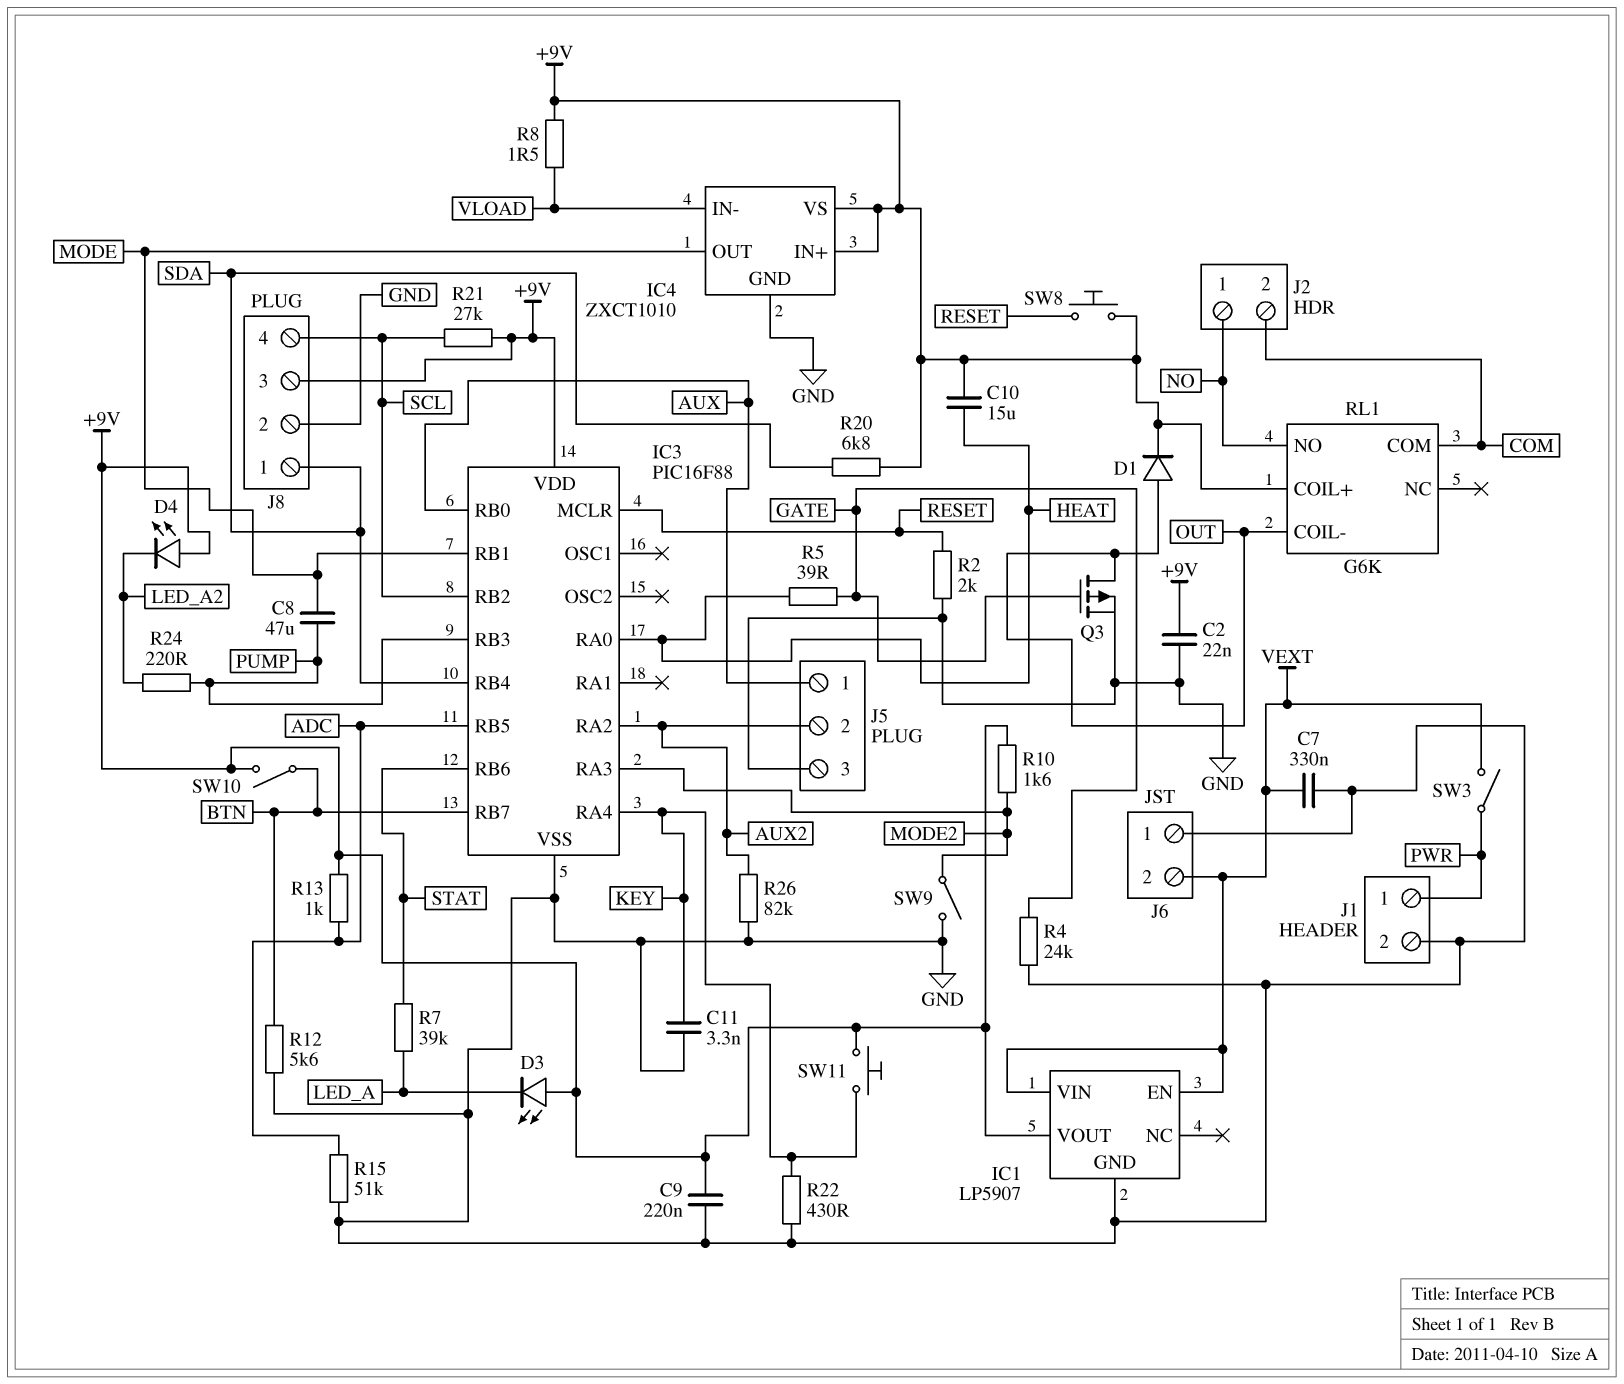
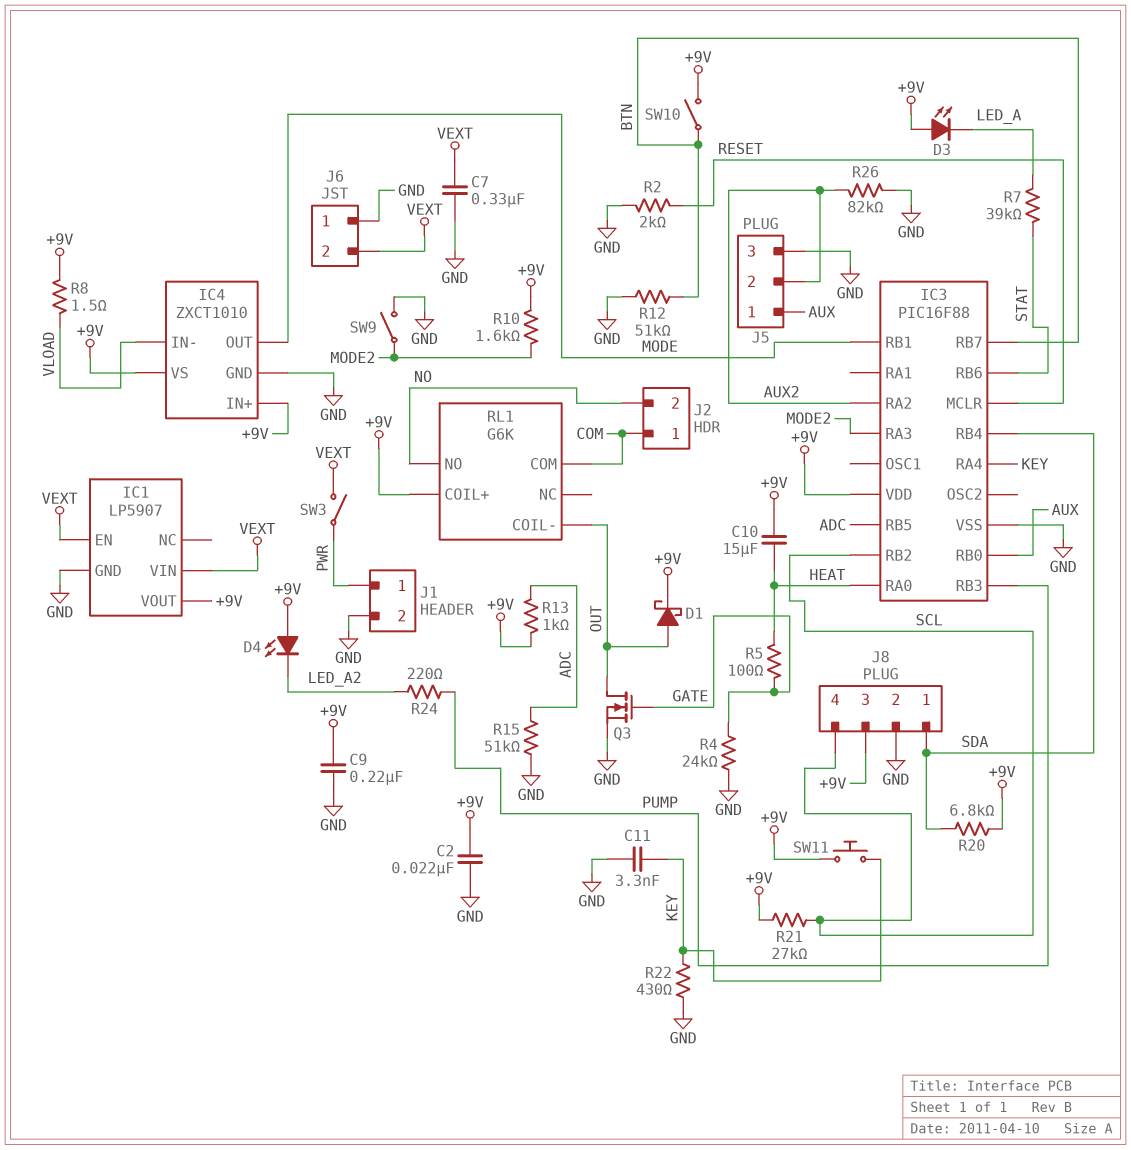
C8: 47uF (MODE, PUMP) -> none
D1: diode (A OUT, K +9V) -> schottky (A OUT, K +9V)
J2 pin 1: NO -> COM
J2 pin 2: COM -> NO
Q3: PMOS (G GATE, D OUT, S GND) -> NMOS (G GATE, D OUT, S GND)
R5: 39 (GATE, HEAT) -> 100 (GATE, HEAT)
R12: 5.6k (BTN, GND) -> 51k (BTN, GND)
SW8: button (+9V, RESET) -> none

